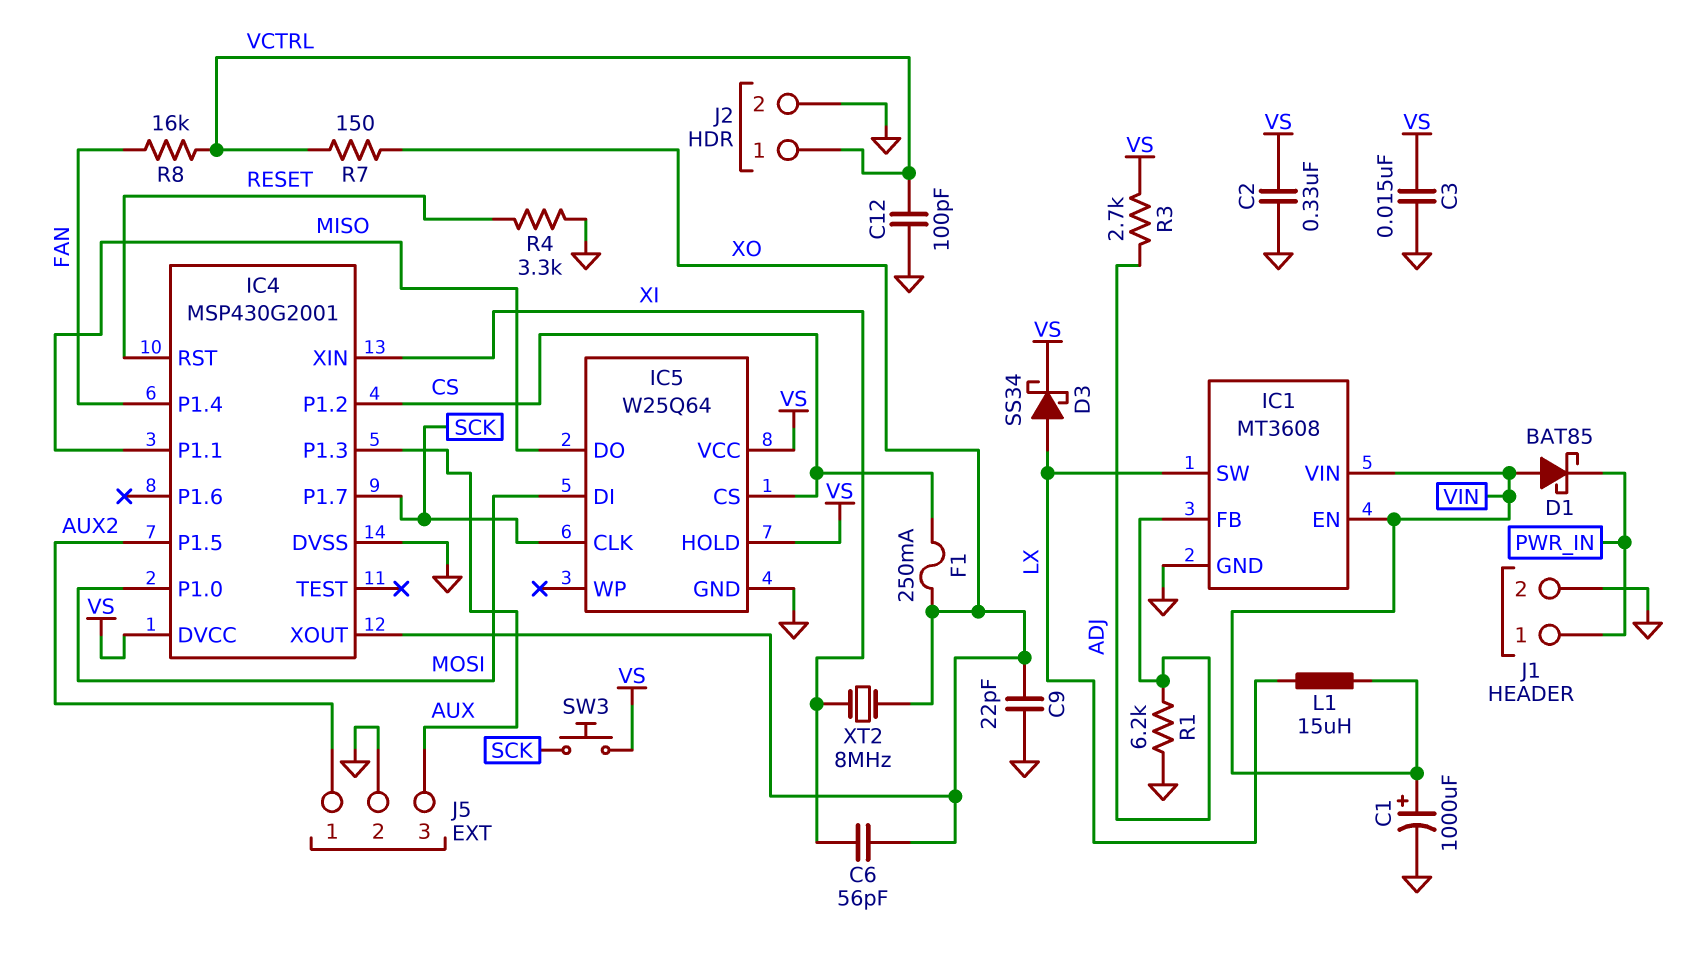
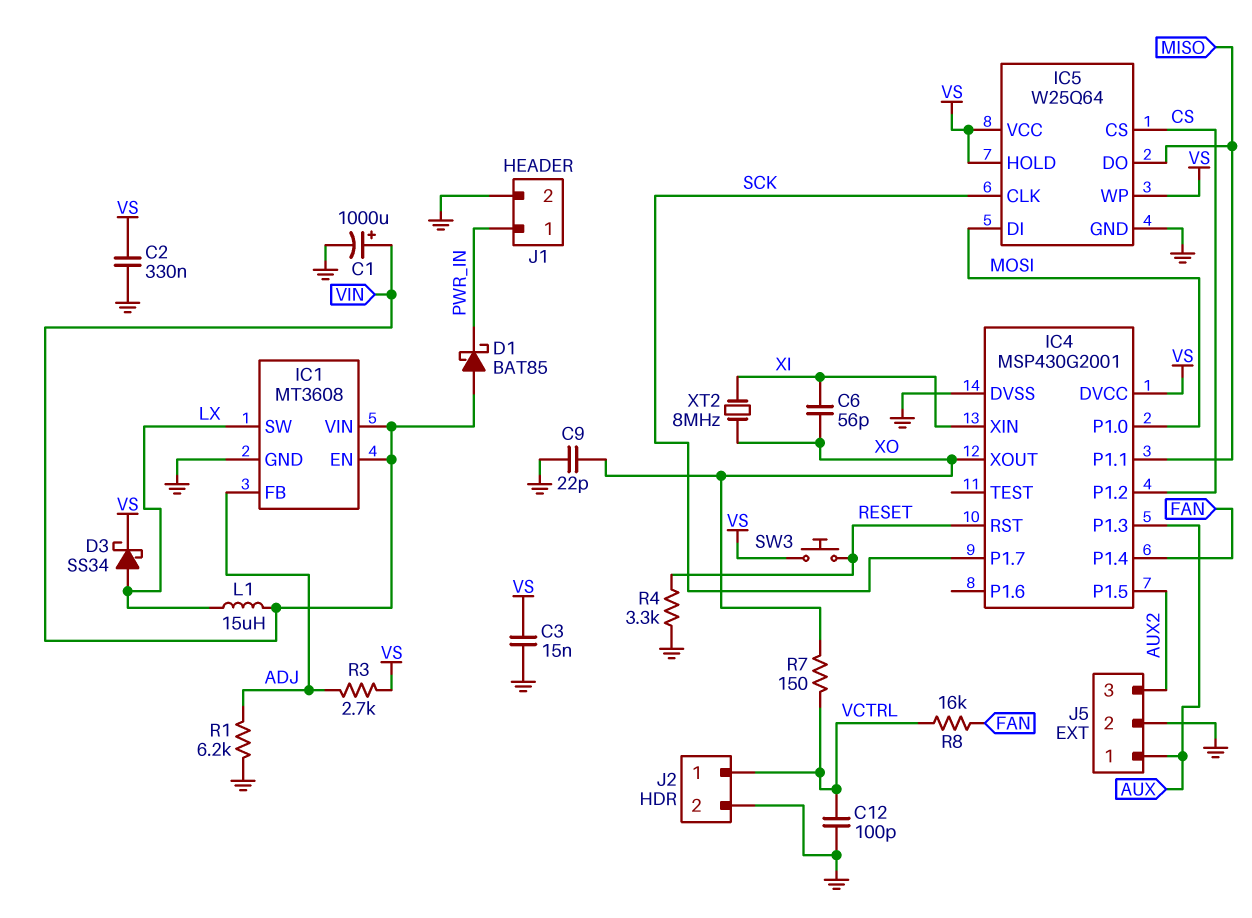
F1: 250mA (CS, XO) -> none
IC5 pin WP: none -> VS
J5 pin 1: AUX2 -> AUX
J5 pin 3: AUX -> AUX2
SW3: button (SCK, VS) -> button (RESET, VS)

